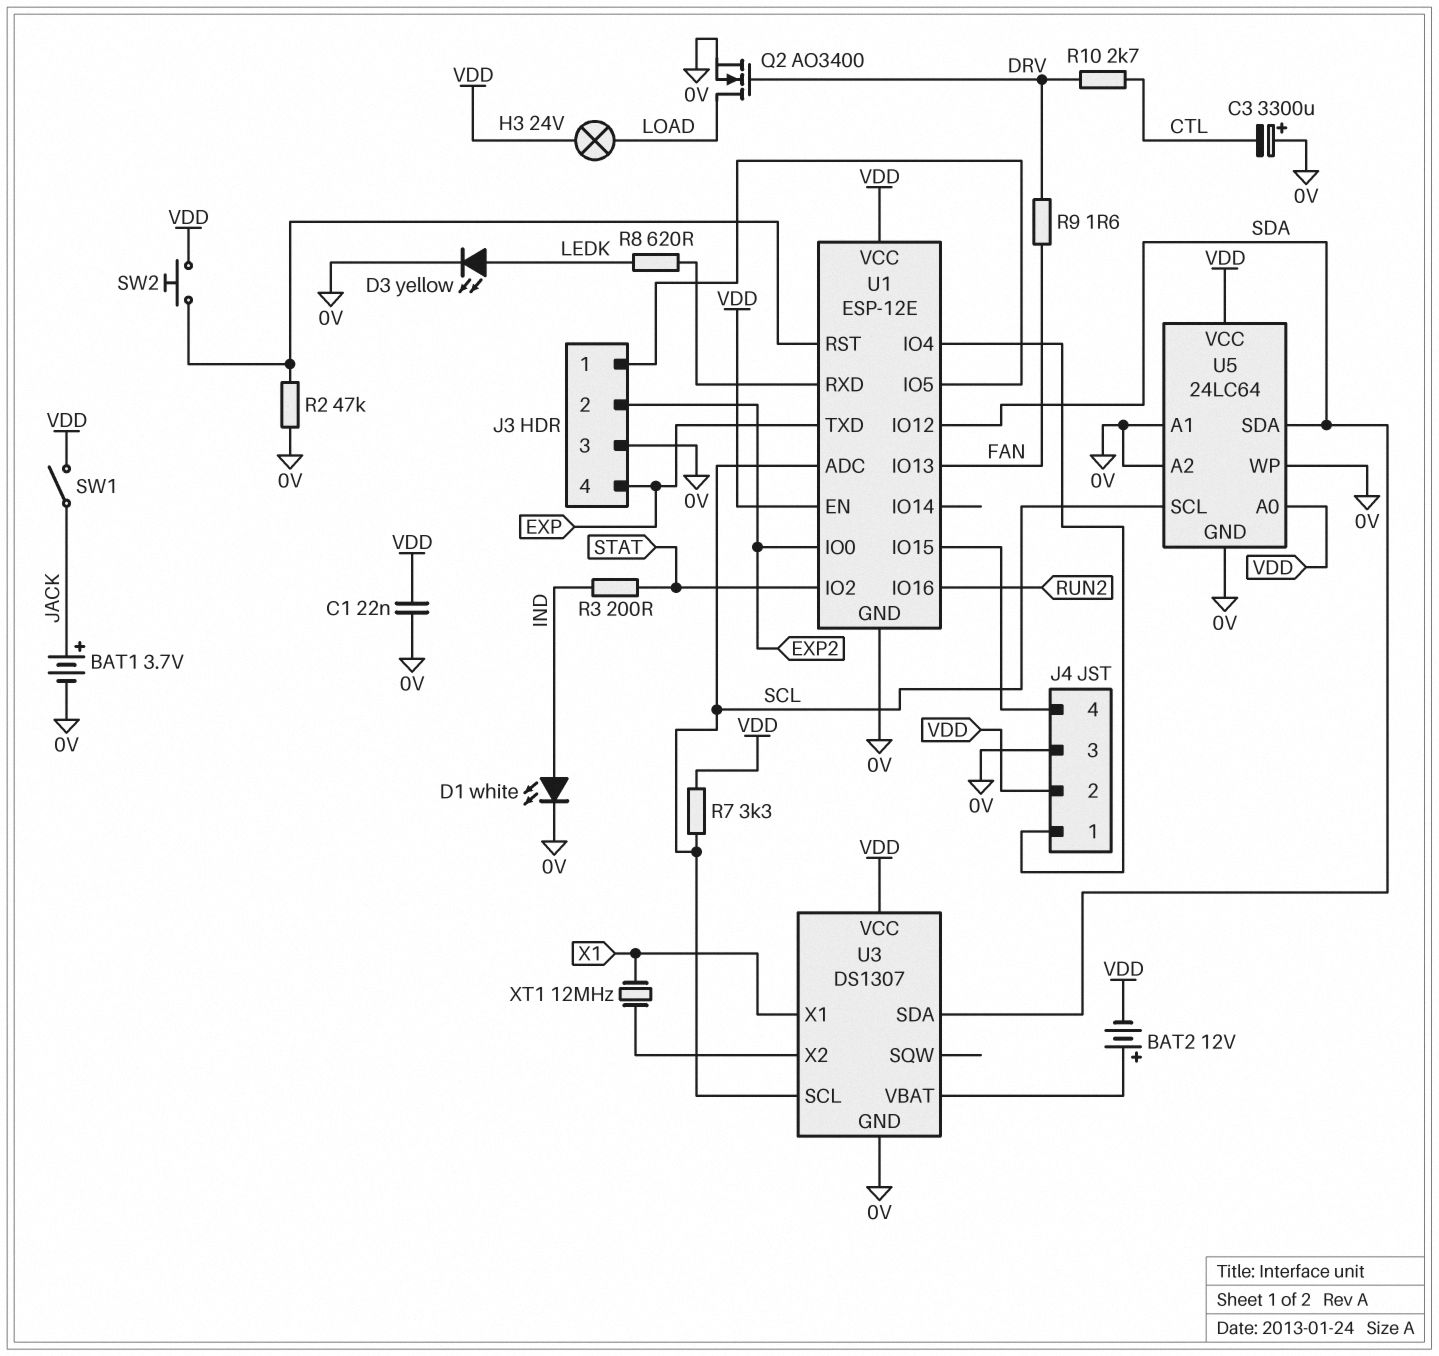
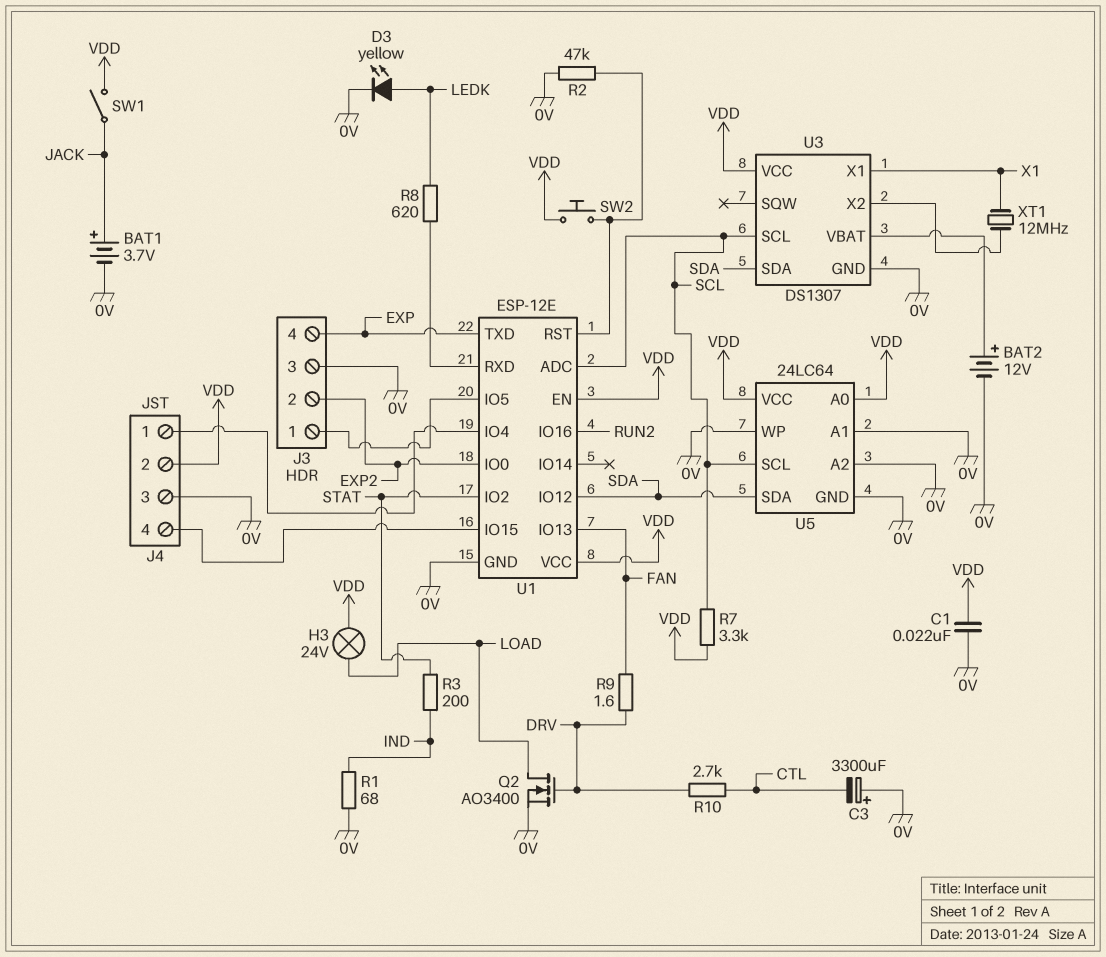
BAT2: 12V (plus U3/VBAT, minus VDD) -> 12V (plus U3/VBAT, minus 0V)
D1: LED white (A IND, K 0V) -> none
R1: none -> 68 (0V, IND)

